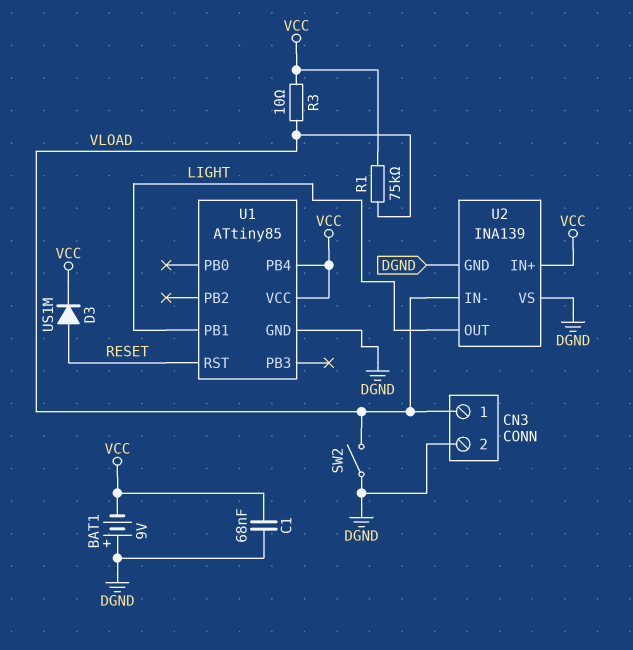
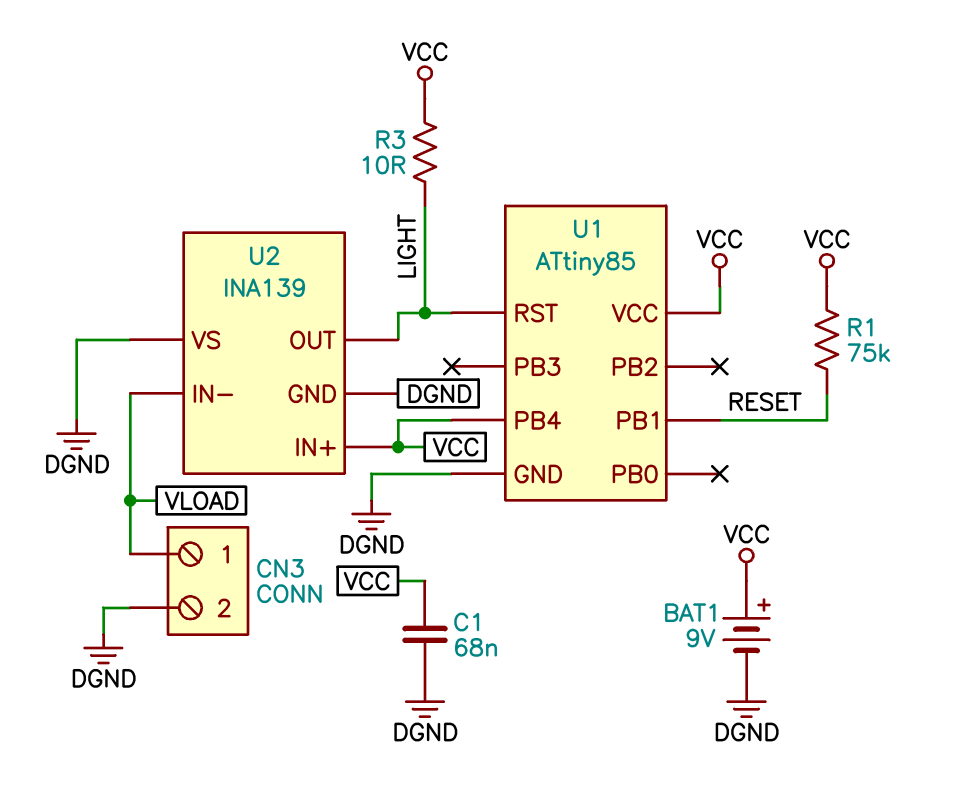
BAT1: 9V (plus DGND, minus VCC) -> 9V (plus VCC, minus DGND)
D3: diode US1M (A RESET, K VCC) -> none
R1: 75k (VCC, VLOAD) -> 75k (RESET, VCC)
R3: 10 (VCC, VLOAD) -> 10 (LIGHT, VCC)
SW2: switch (DGND, VLOAD) -> none
U1 pin PB1: LIGHT -> RESET
U1 pin RST: RESET -> LIGHT

